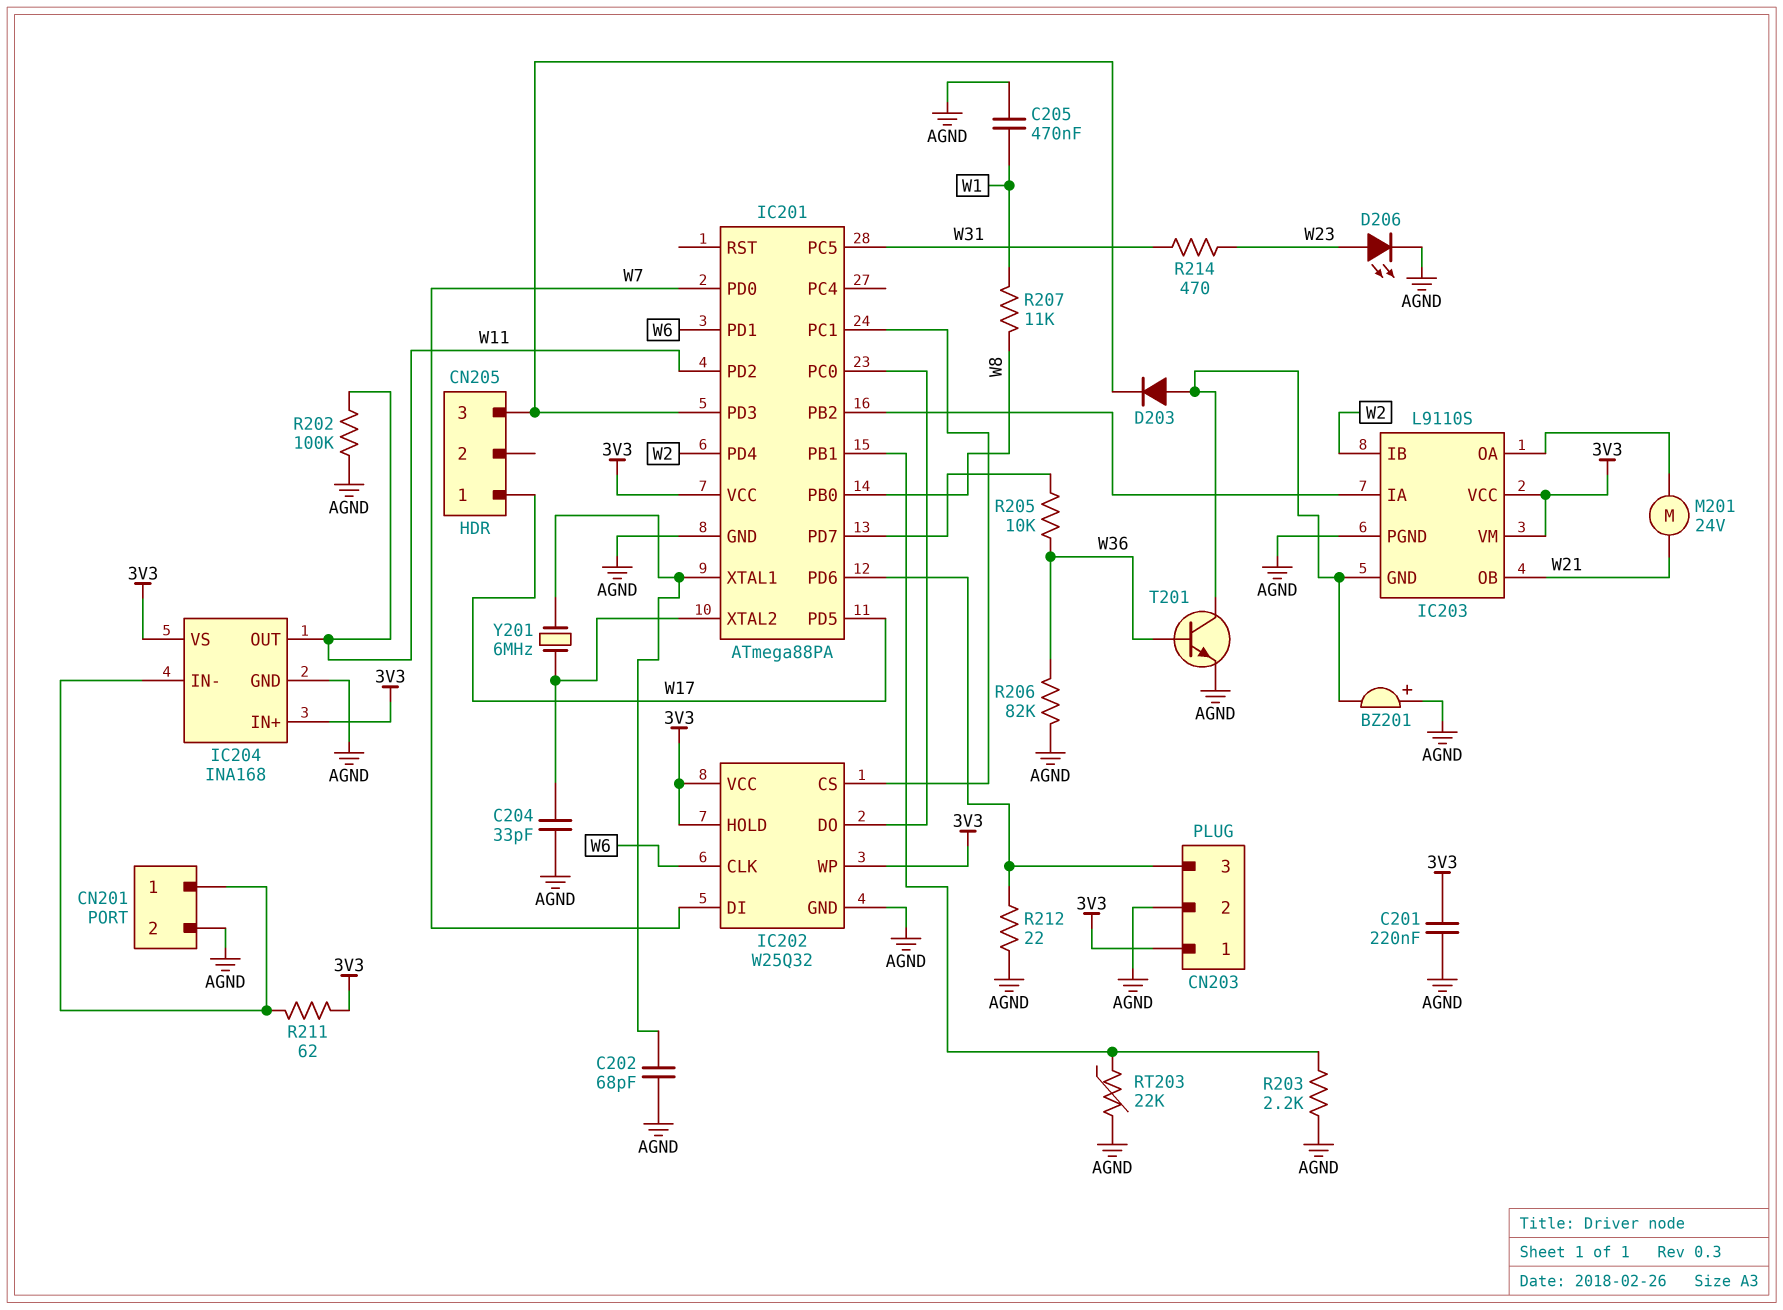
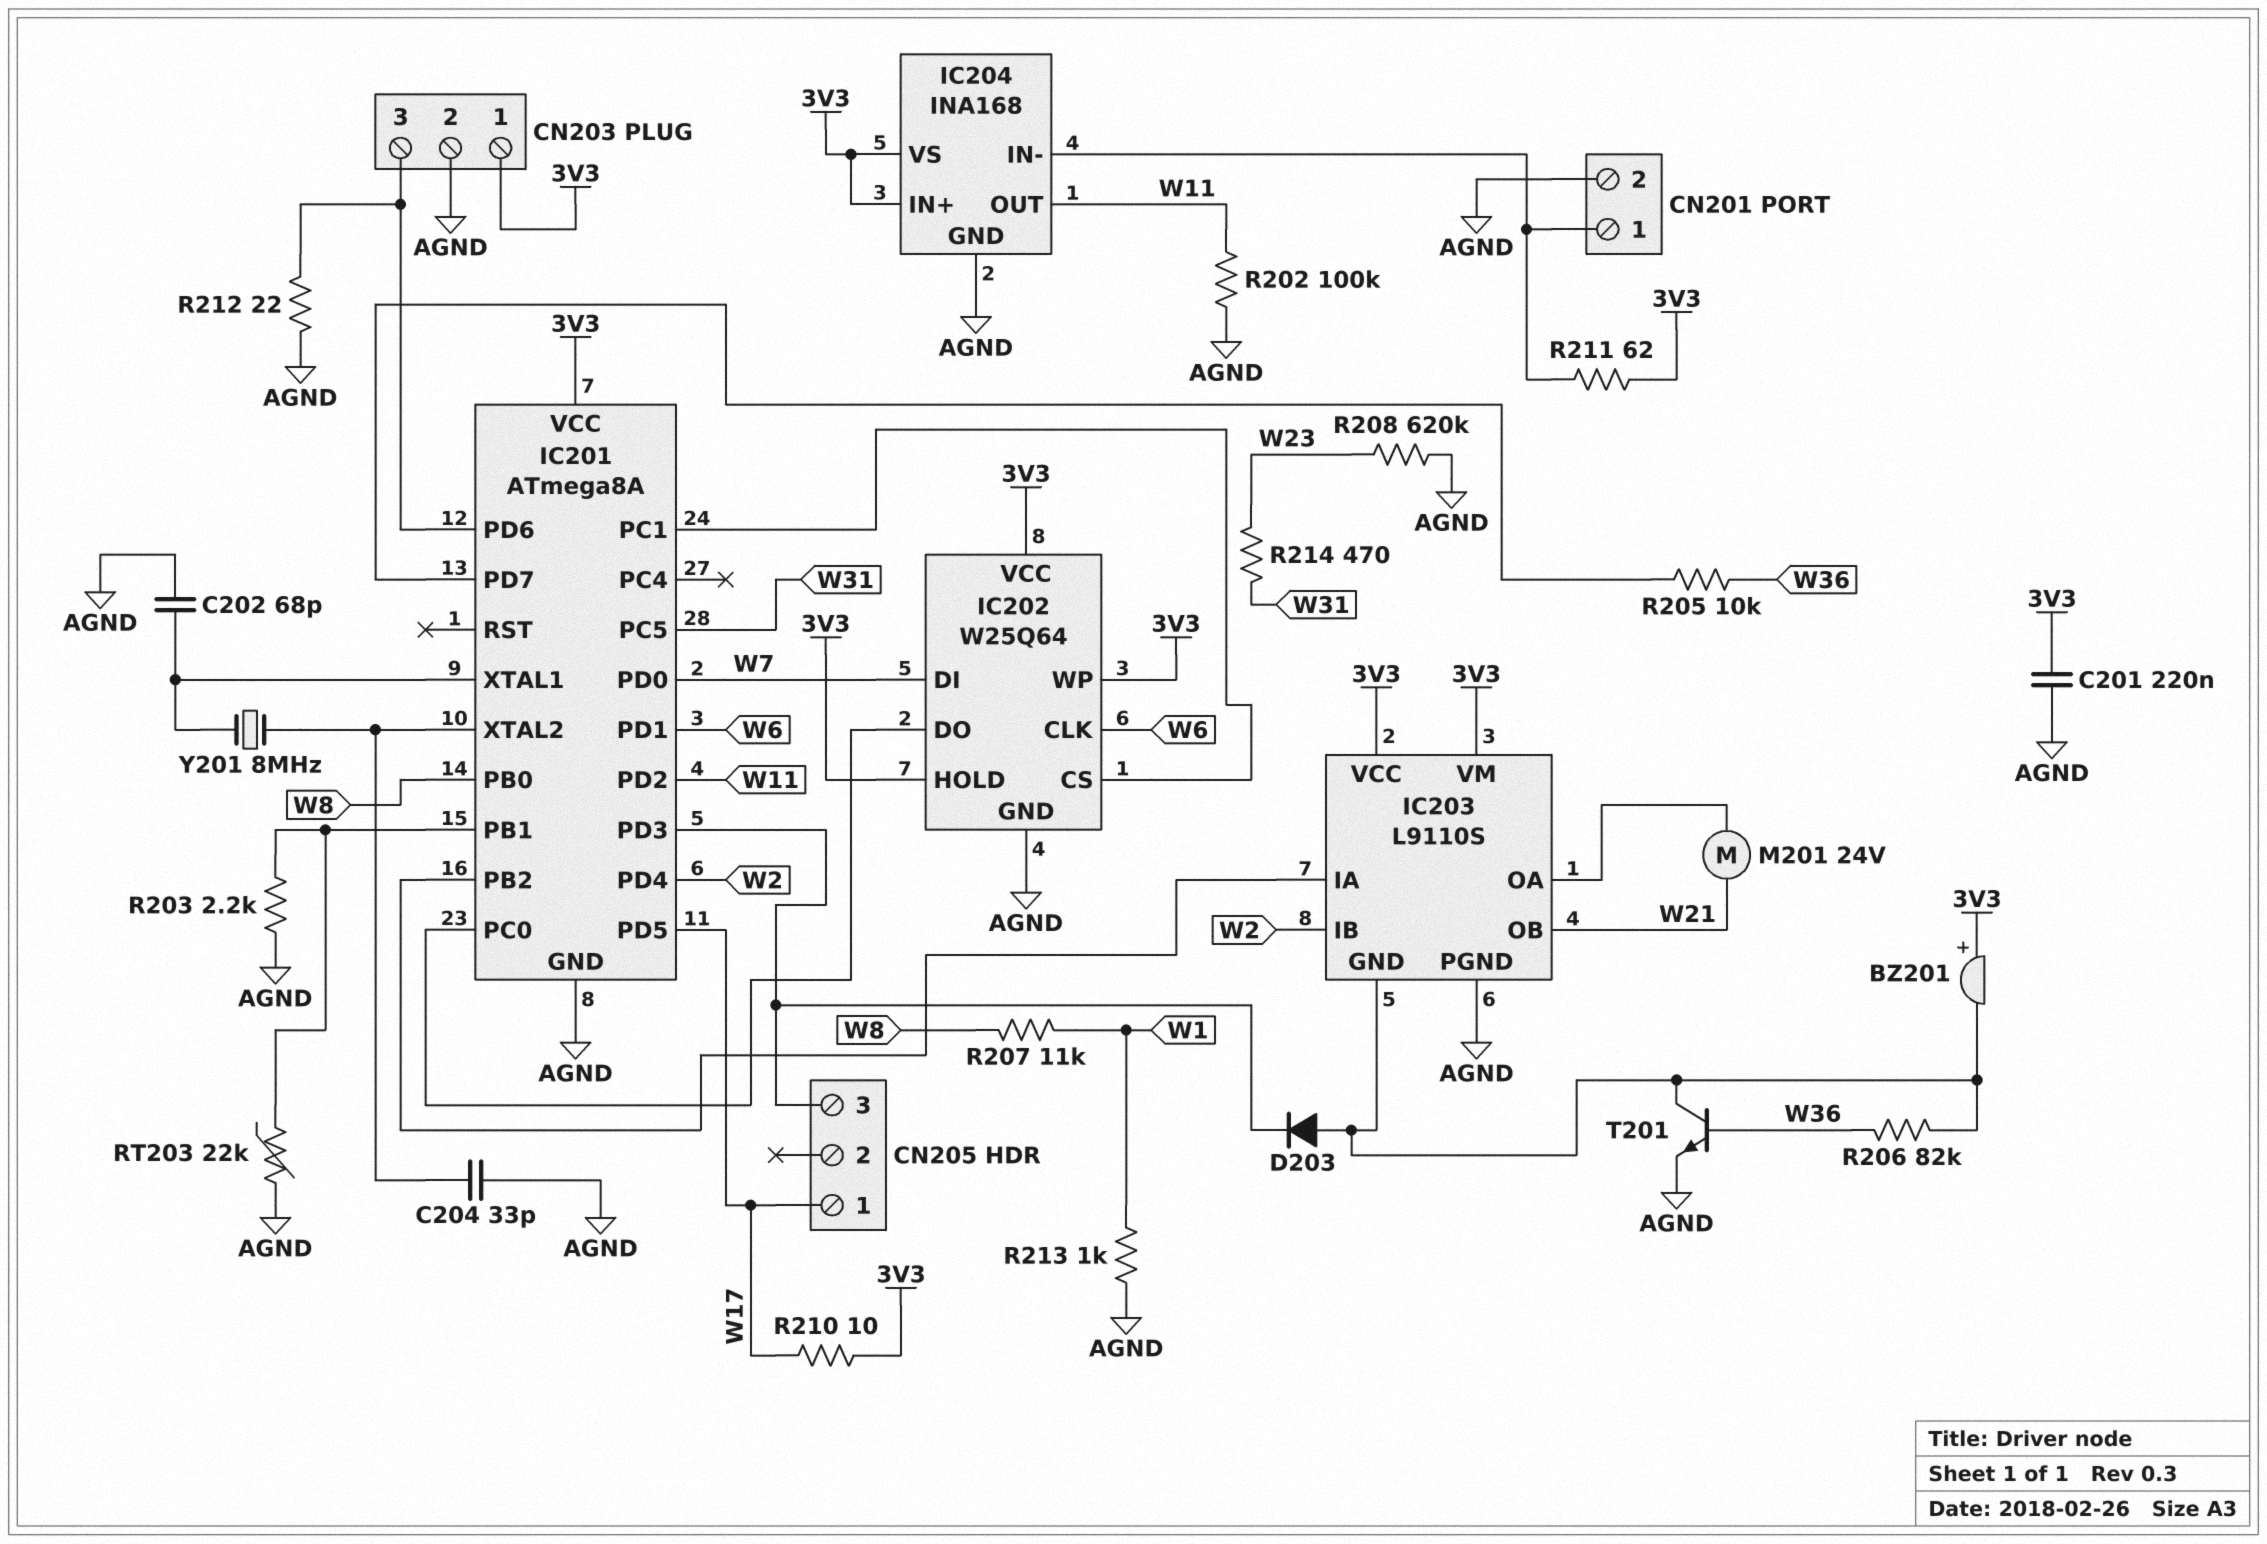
BZ201: buzzer (plus AGND, minus IC203/GND) -> buzzer (plus 3V3, minus IC203/GND)
C205: 470nF (AGND, W1) -> none
D206: LED (A W23, K AGND) -> none
IC201: ATmega88PA -> ATmega8A
IC202: W25Q32 -> W25Q64
R206: 82k (AGND, W36) -> 82k (IC203/GND, W36)
R208: none -> 620k (AGND, W23)
R210: none -> 10 (3V3, W17)
R213: none -> 1k (AGND, W1)
Y201: 6MHz (IC201/XTAL1, IC201/XTAL2) -> 8MHz (IC201/XTAL1, IC201/XTAL2)

